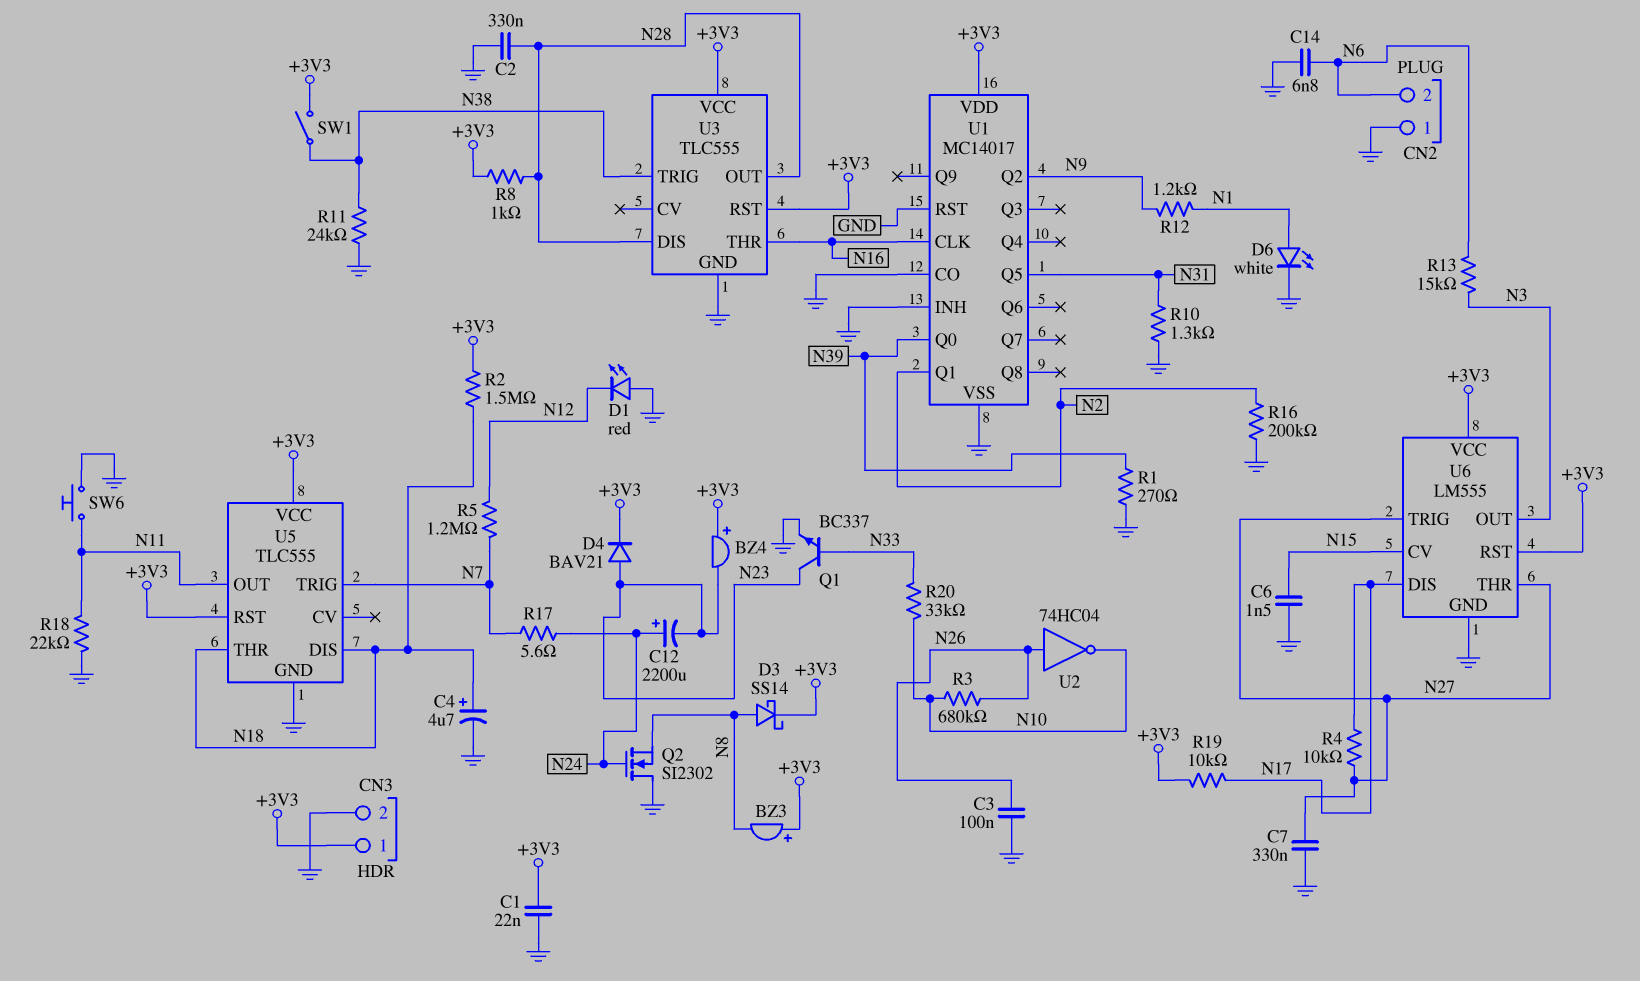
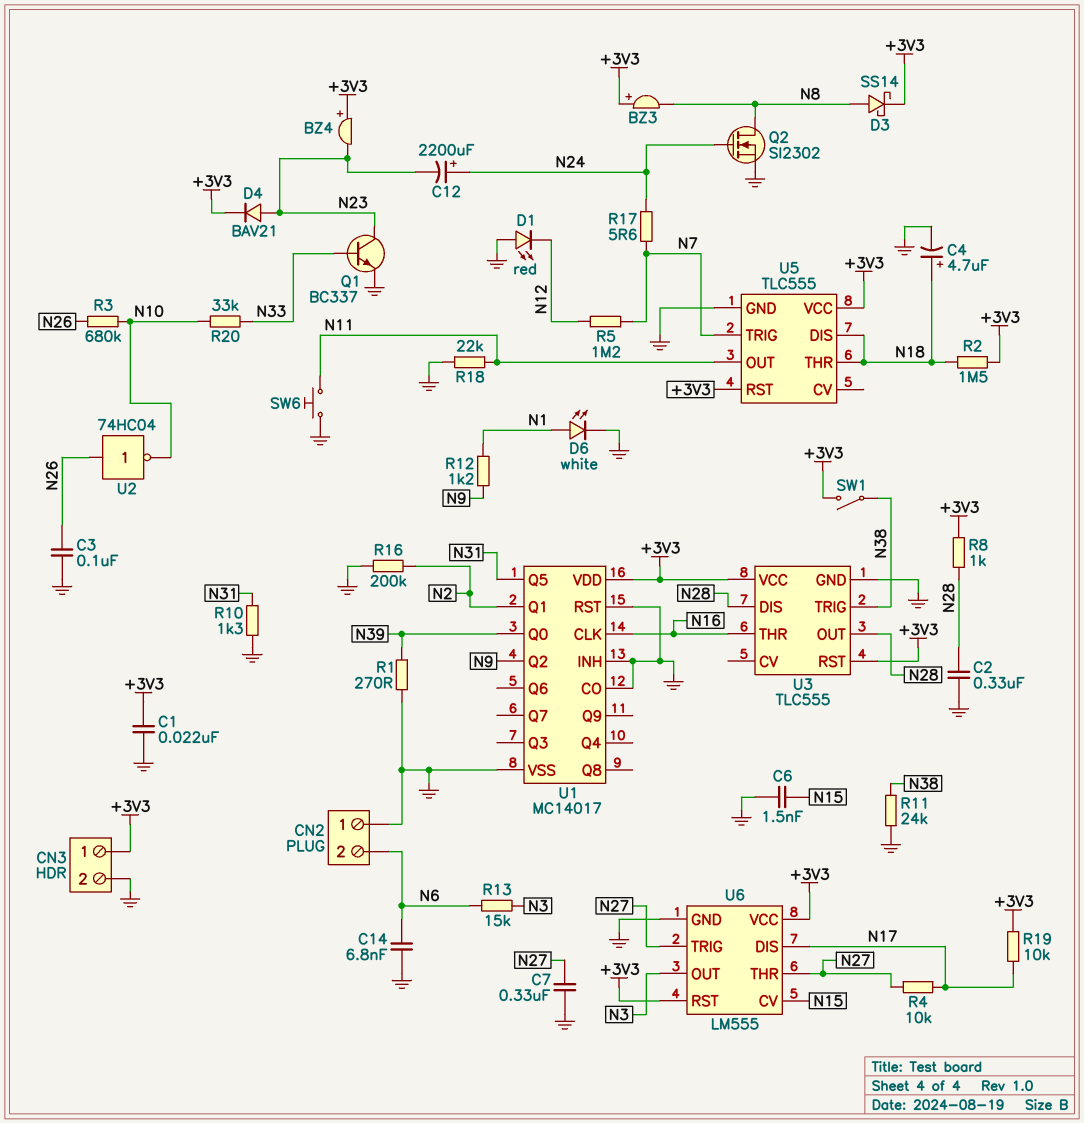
Q2: NMOS SI2302 (G N24, D GND, S N8) -> NMOS SI2302 (G N24, D N8, S GND)

